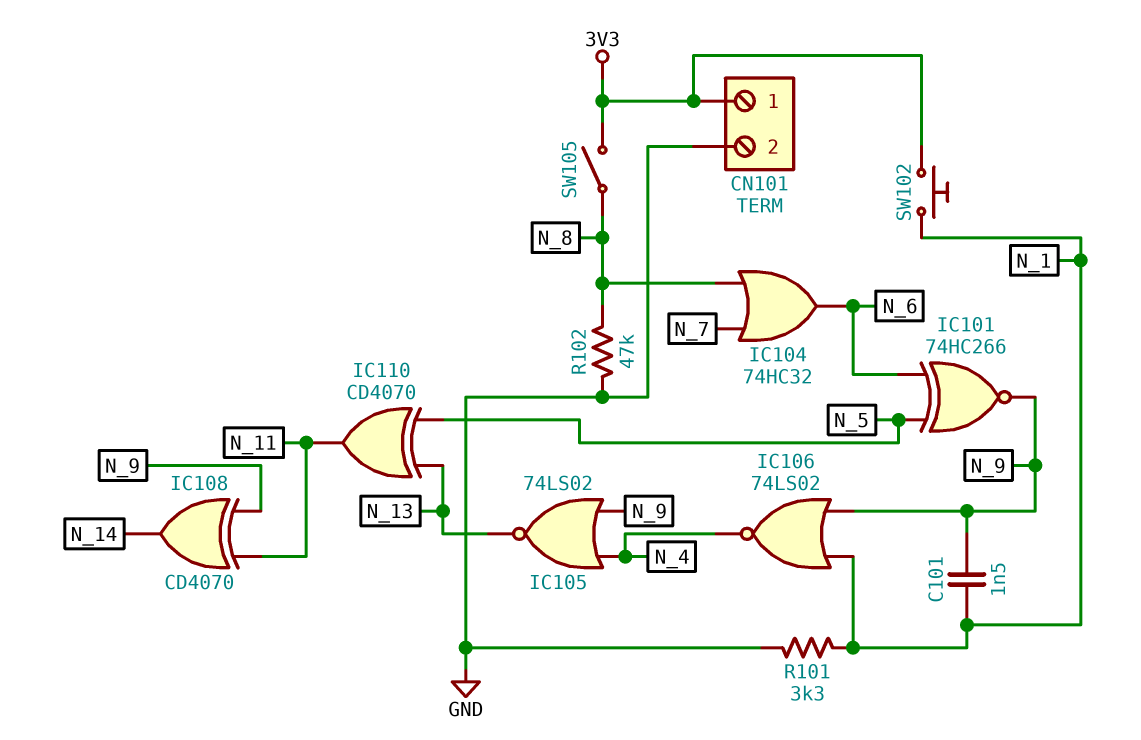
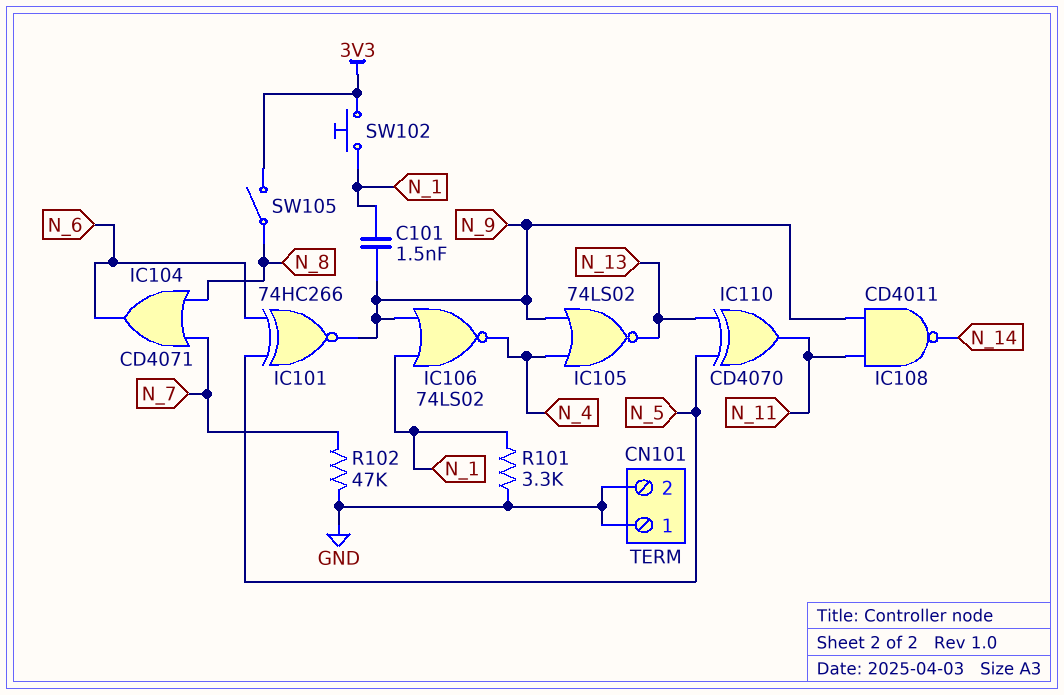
CN101 pin 1: 3V3 -> GND
IC104: OR 74HC32 (in N_7, in N_8, out N_6) -> OR CD4071 (in N_7, in N_8, out N_6)
IC108: XOR CD4070 (in N_9, in N_11, out N_14) -> NAND CD4011 (in N_9, in N_11, out N_14)
R102: 47k (GND, N_8) -> 47k (GND, N_7)

